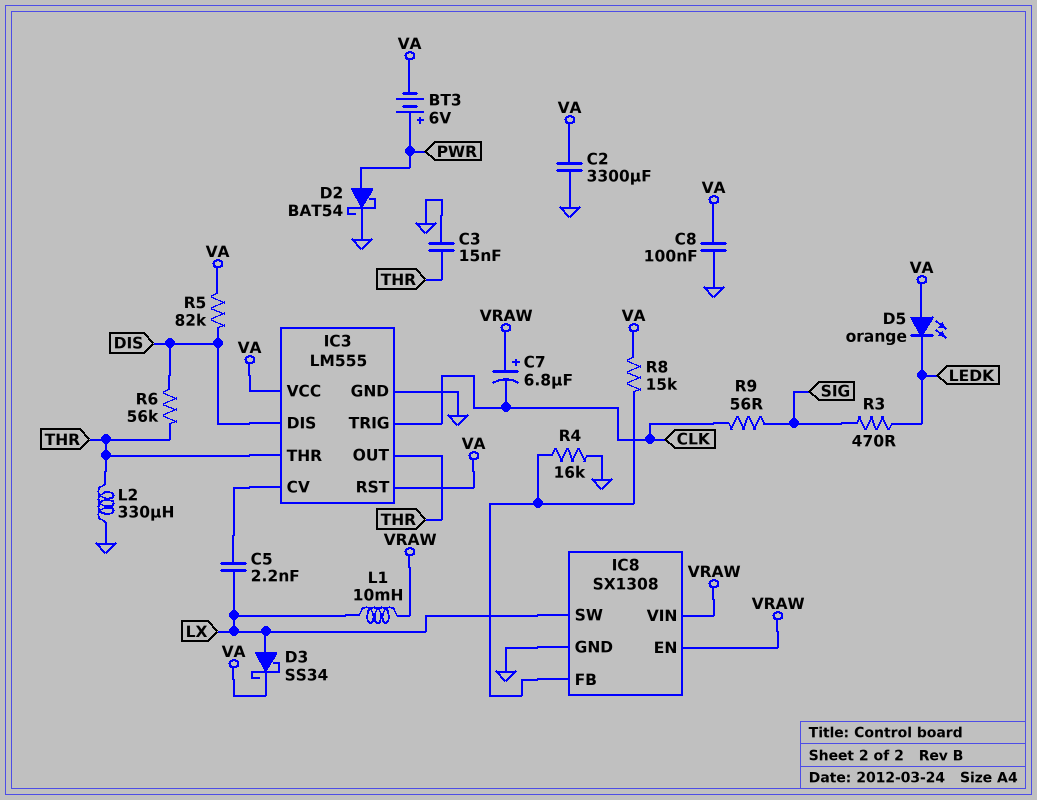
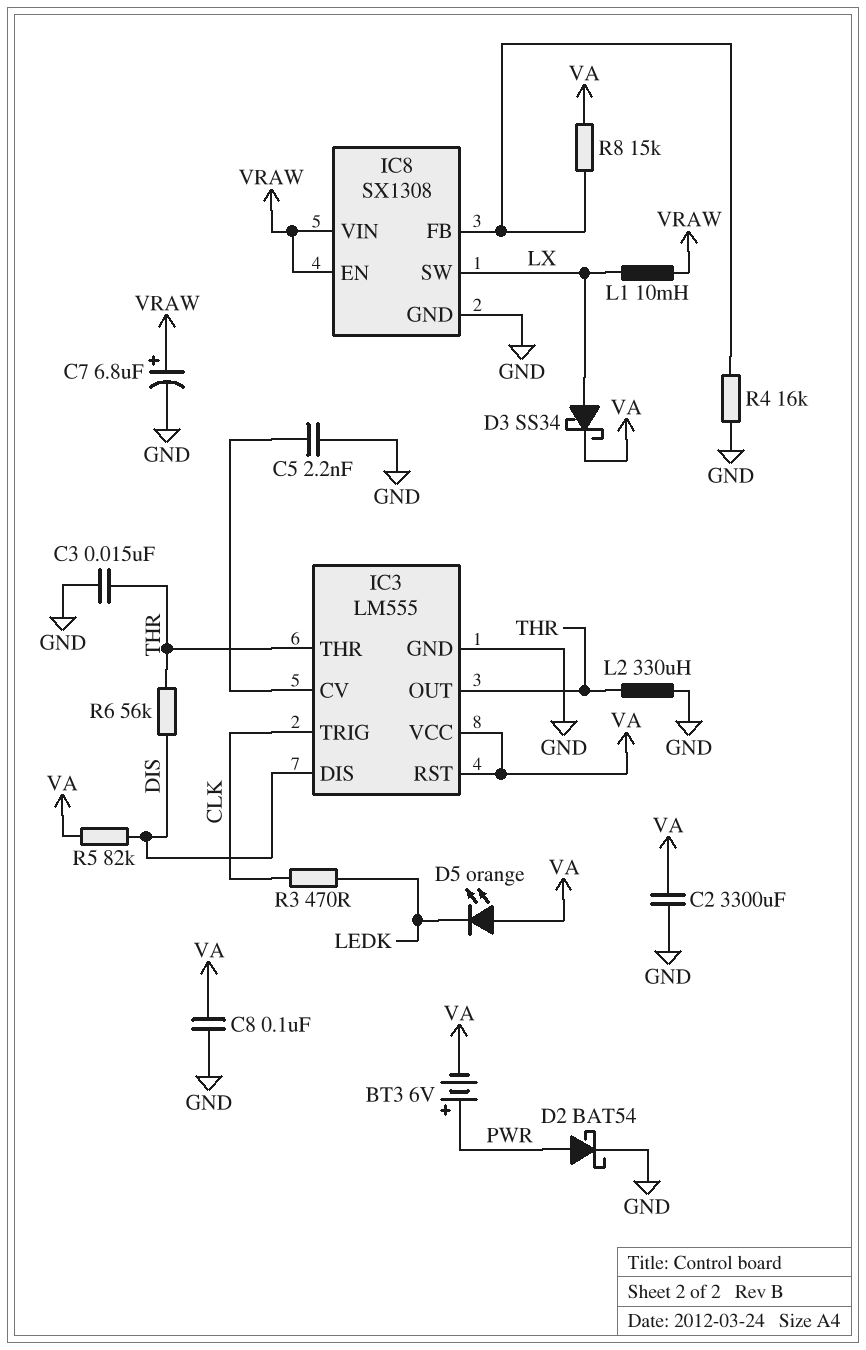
C5: 2.2nF (IC3/CV, LX) -> 2.2nF (GND, IC3/CV)
C7: 6.8uF (plus VRAW, minus CLK) -> 6.8uF (plus VRAW, minus GND)
R3: 470 (LEDK, SIG) -> 470 (CLK, LEDK)
R9: 56 (CLK, SIG) -> none

